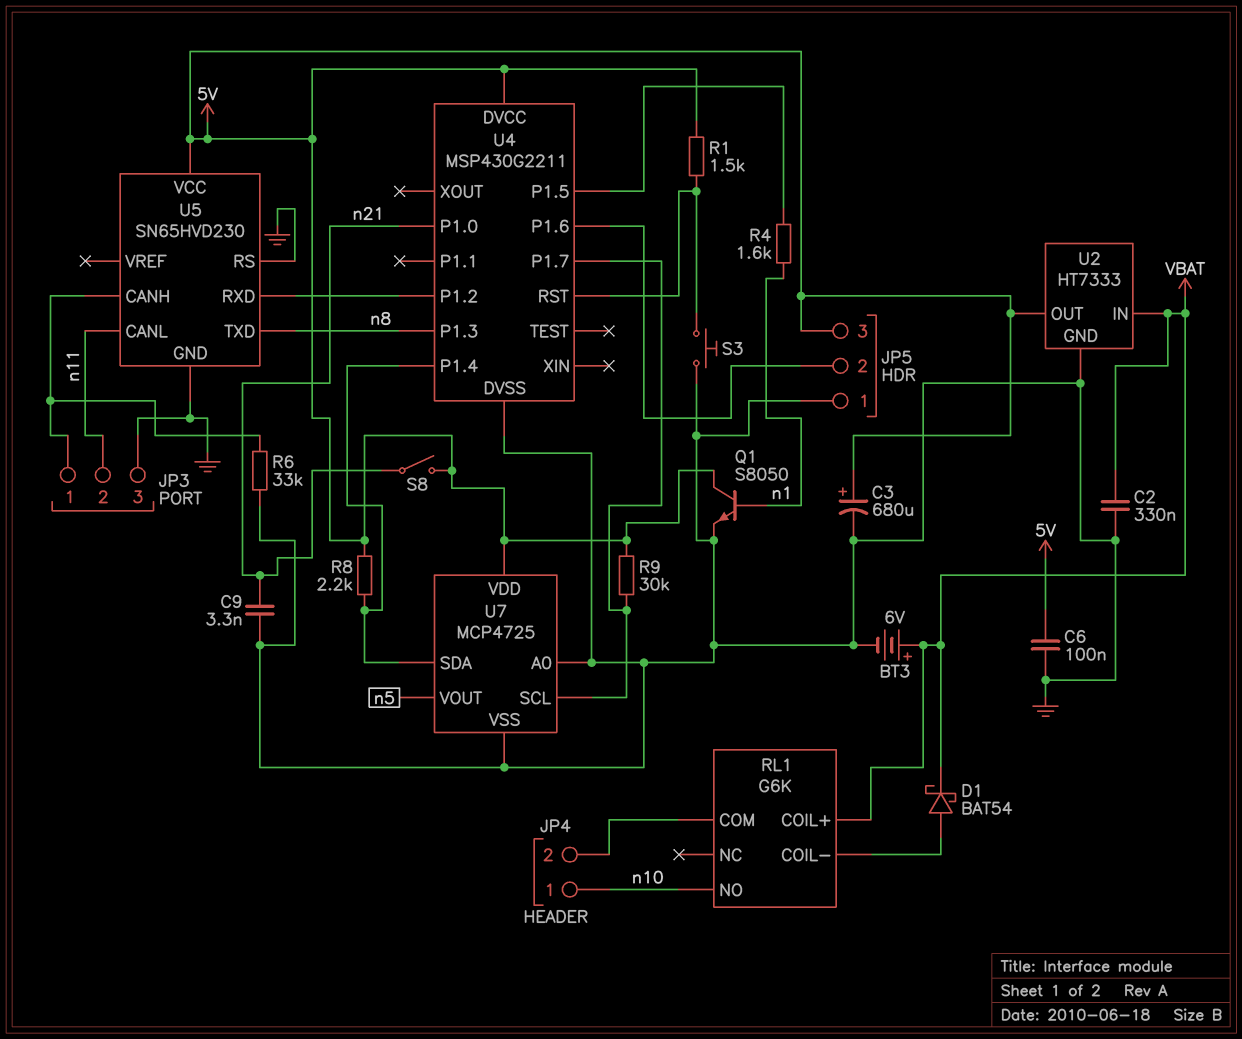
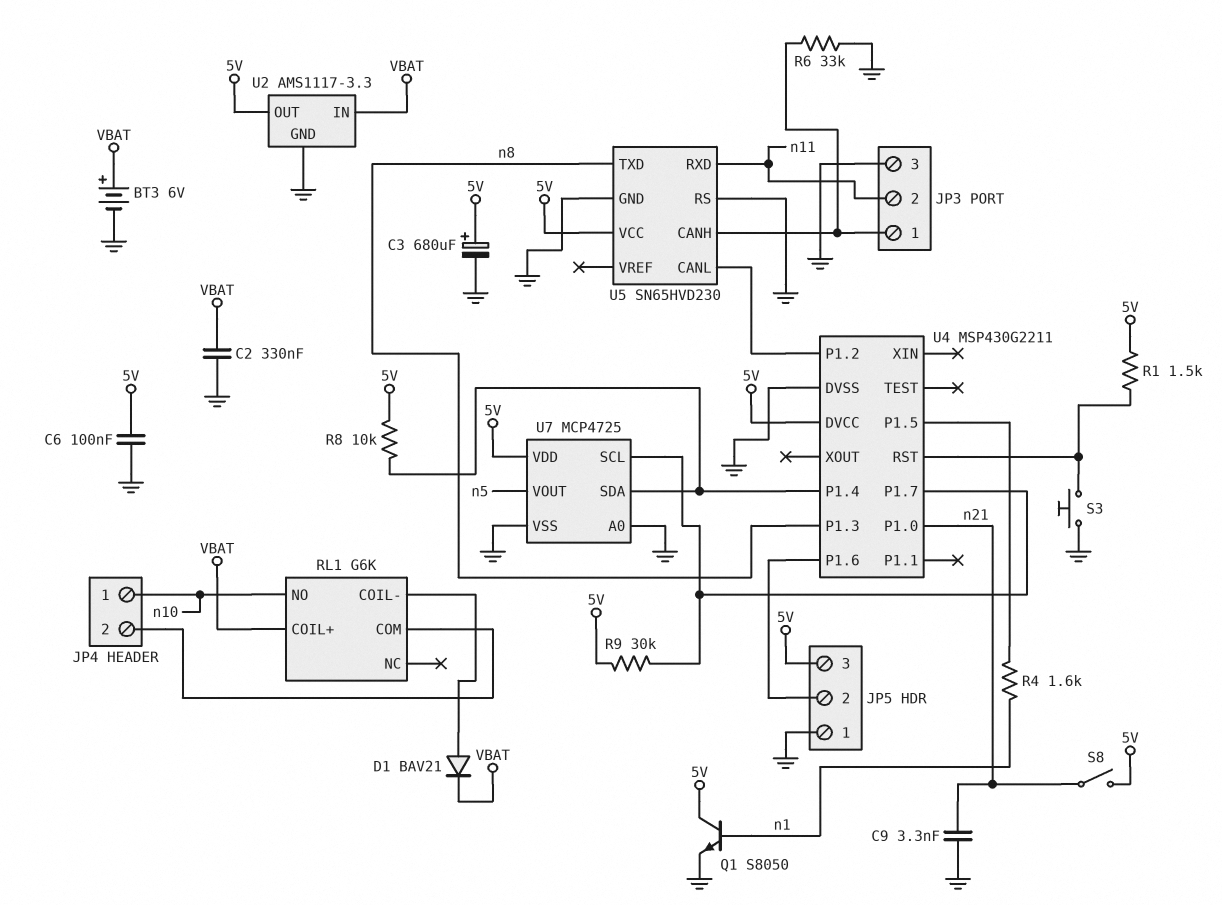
D1: schottky BAT54 (A RL1/COIL-, K VBAT) -> diode BAV21 (A RL1/COIL-, K VBAT)
R8: 2.2k (5V, U4/P1.4) -> 10k (5V, U4/P1.4)
U2: HT7333 -> AMS1117-3.3
U5 pin CANL: n11 -> U4/P1.2
U5 pin RXD: U4/P1.2 -> n11

